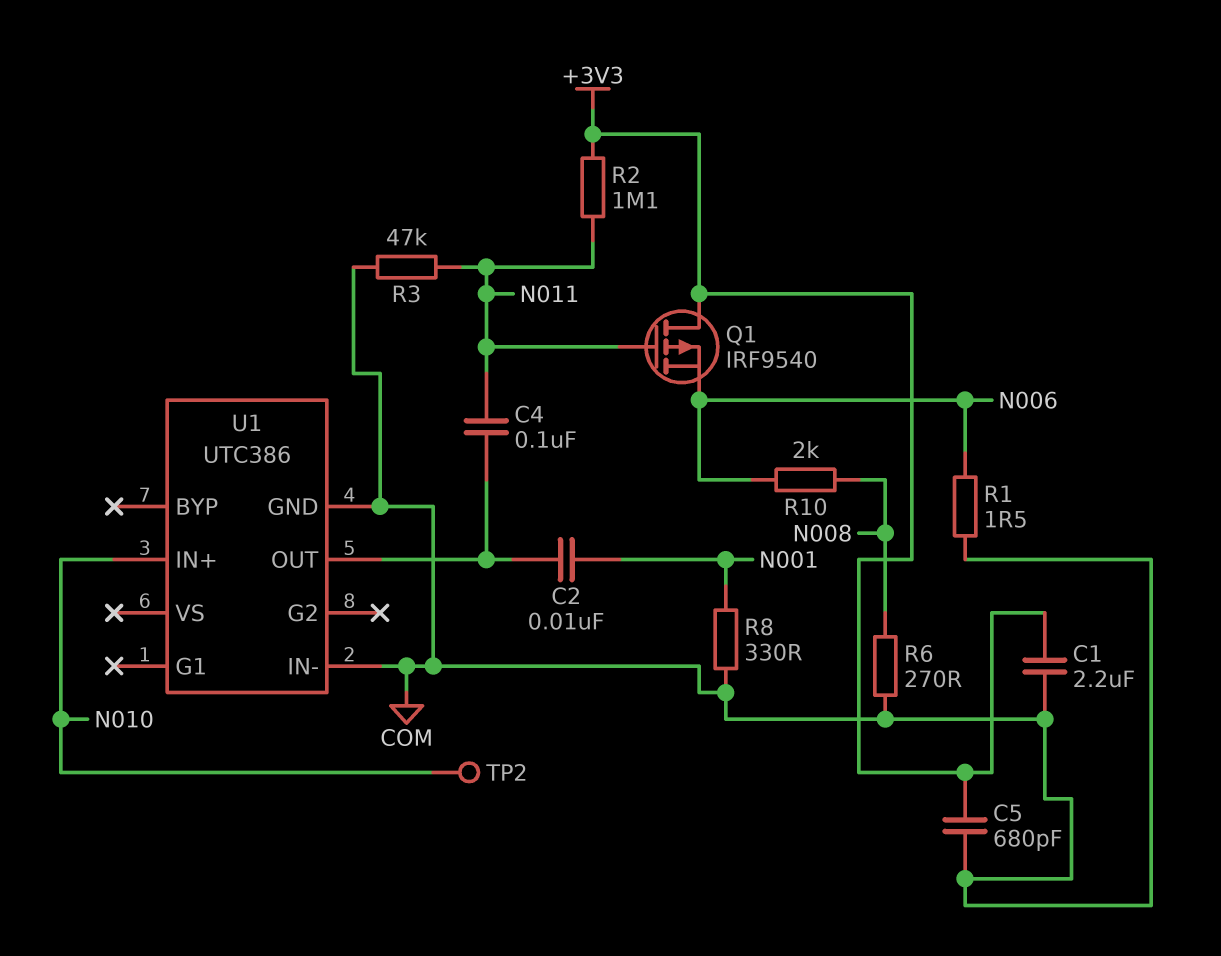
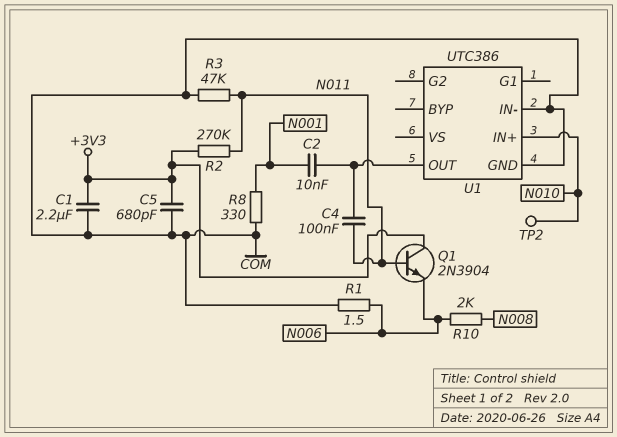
Q1: PMOS IRF9540 (G N011, D +3V3, S N006) -> NPN 2N3904 (B N011, C +3V3, E N006)
R2: 1.1M (+3V3, N011) -> 270k (+3V3, N011)
R6: 270 (COM, N008) -> none

